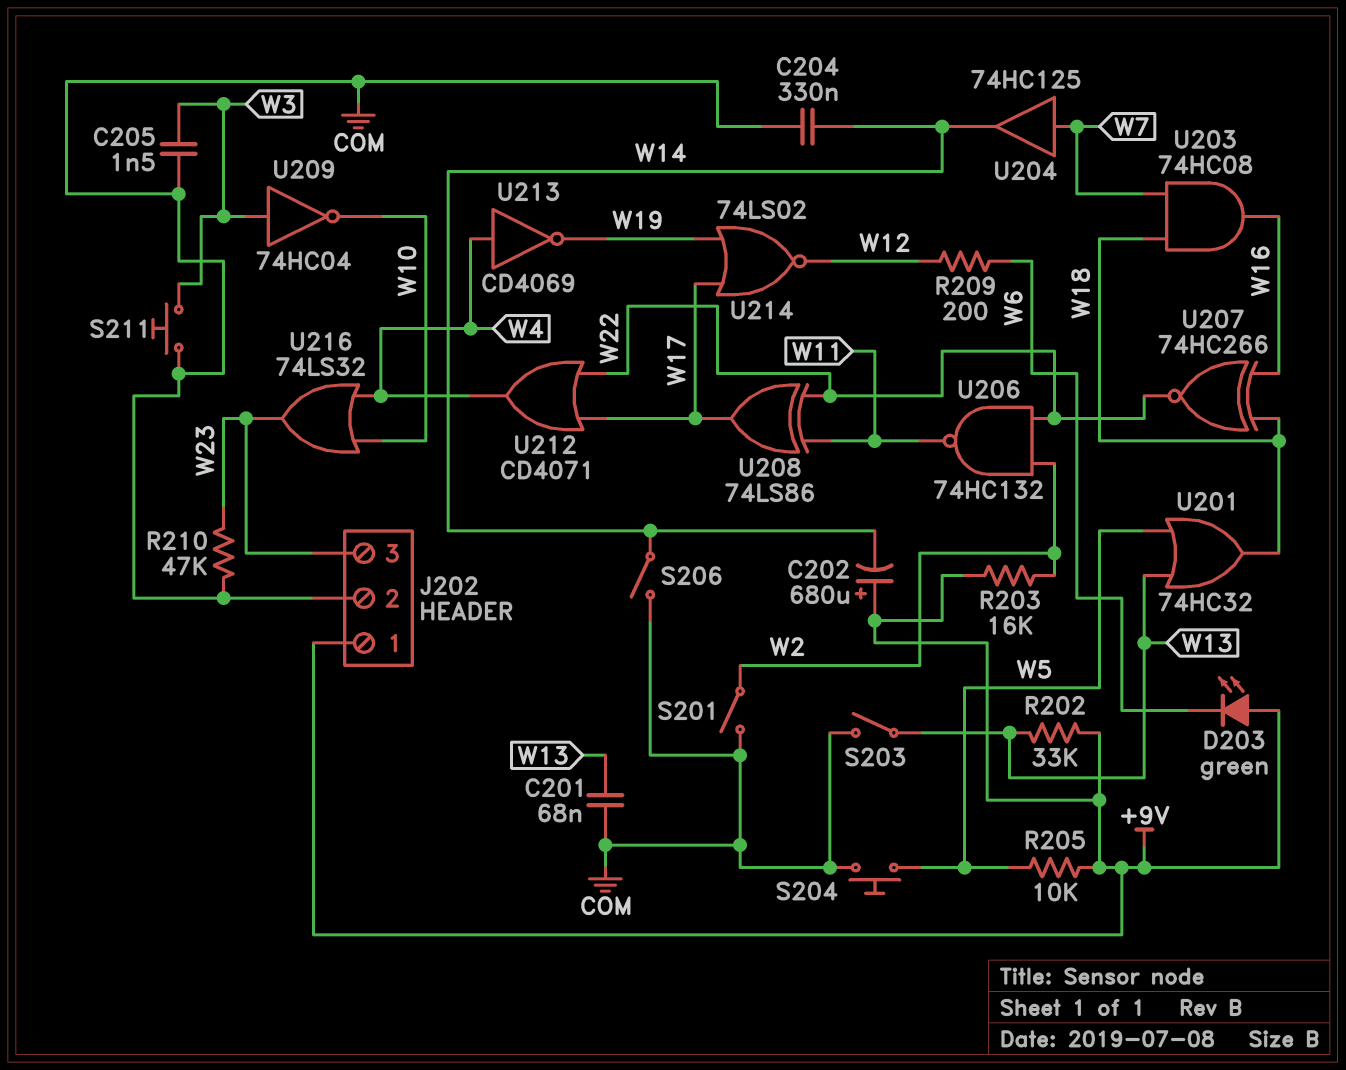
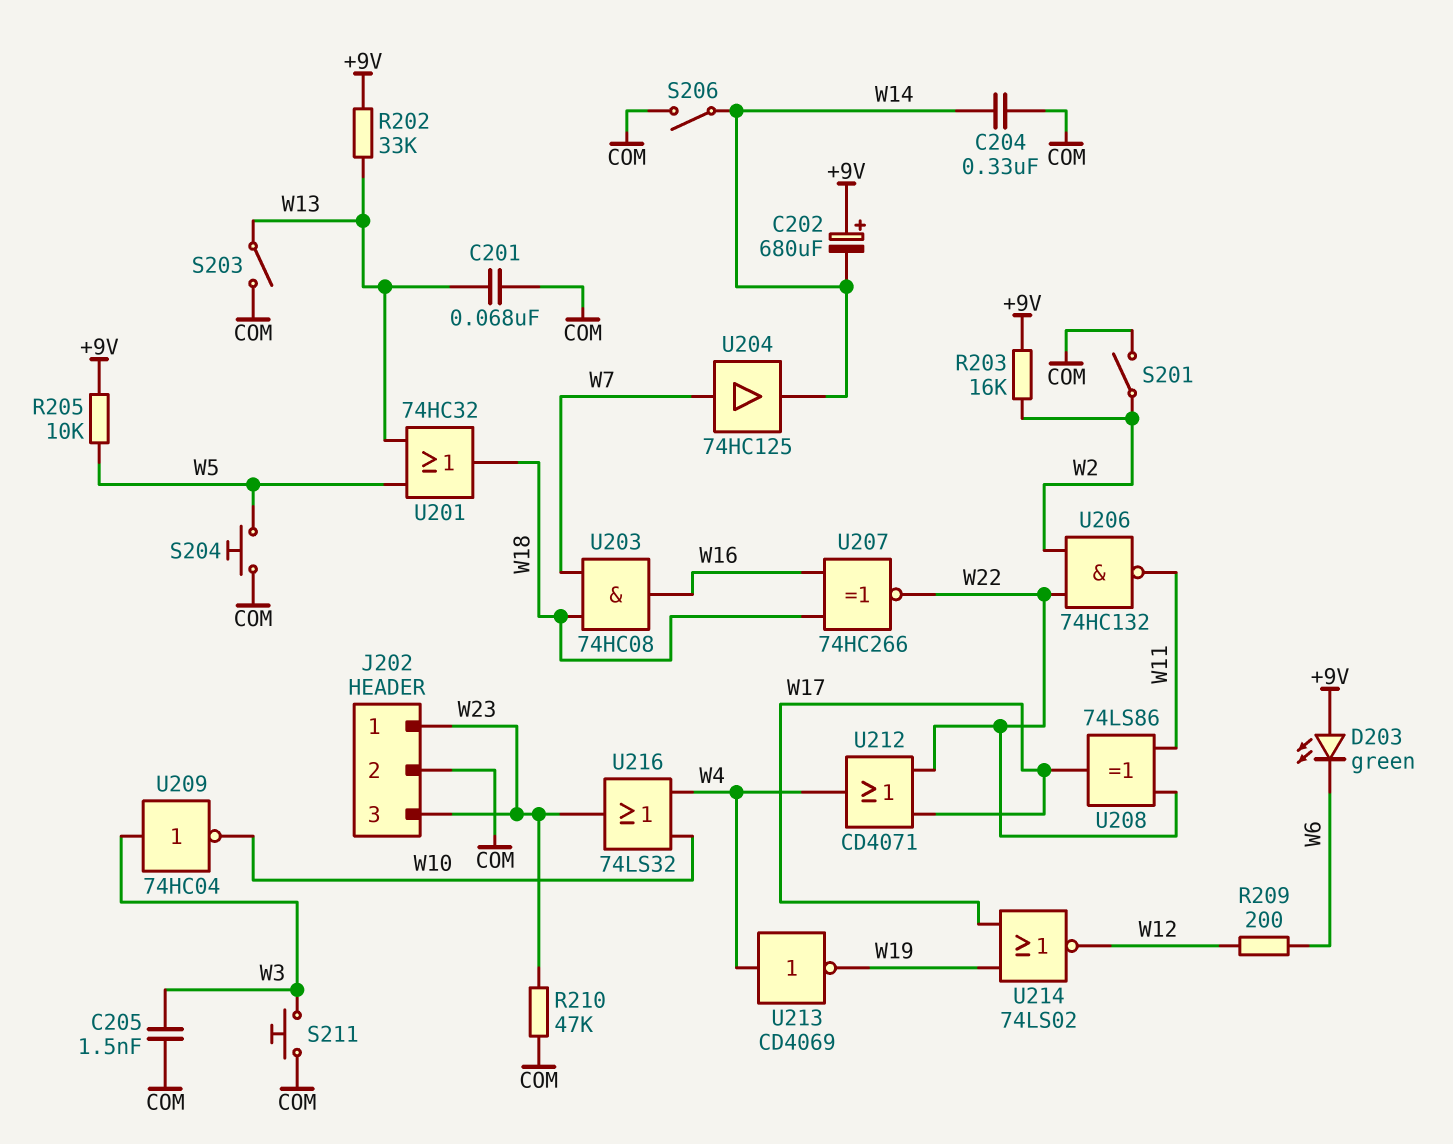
J202 pin 1: +9V -> W23

